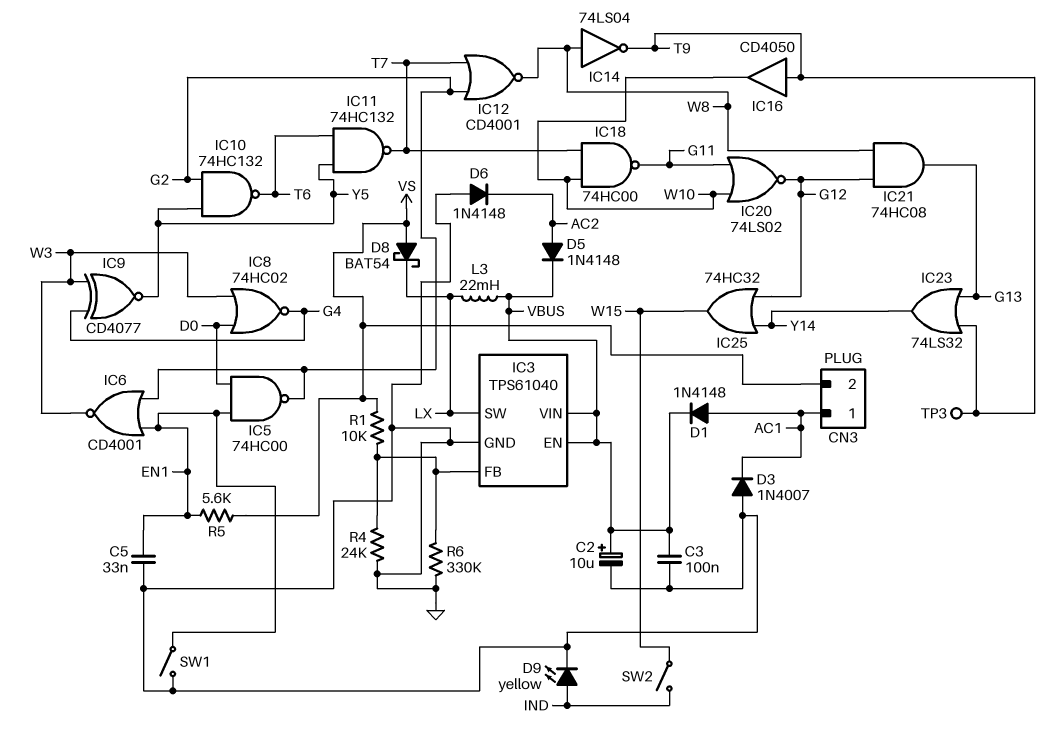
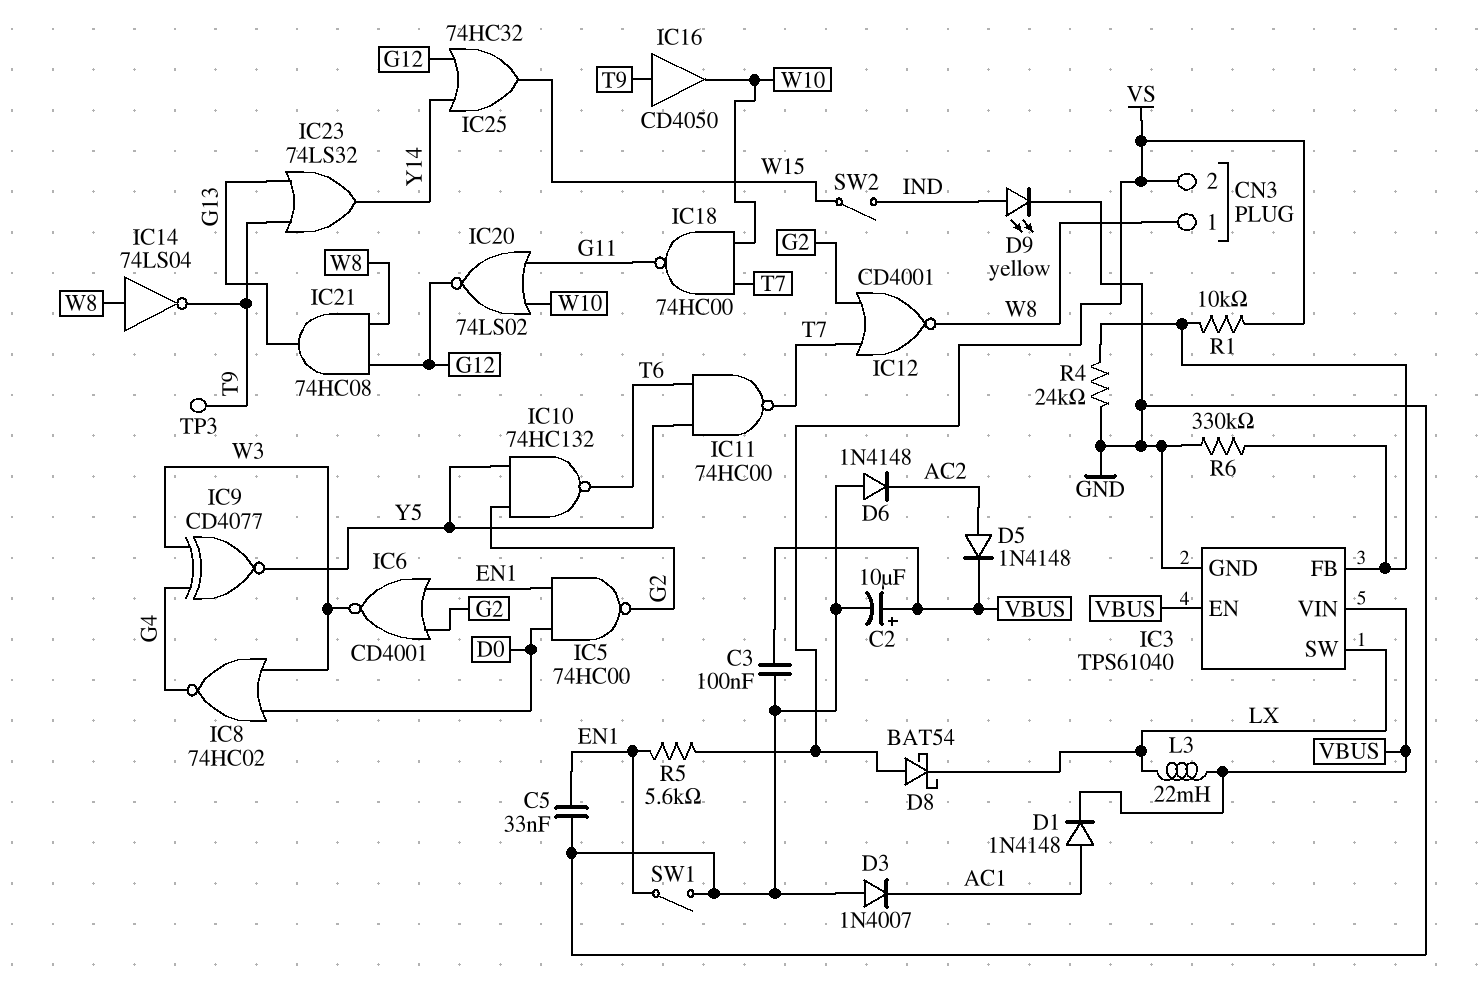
CN3 pin 1: AC1 -> W8
IC11: NAND 74HC132 (in T6, in Y5, out T7) -> NAND 74HC00 (in T6, in Y5, out T7)

